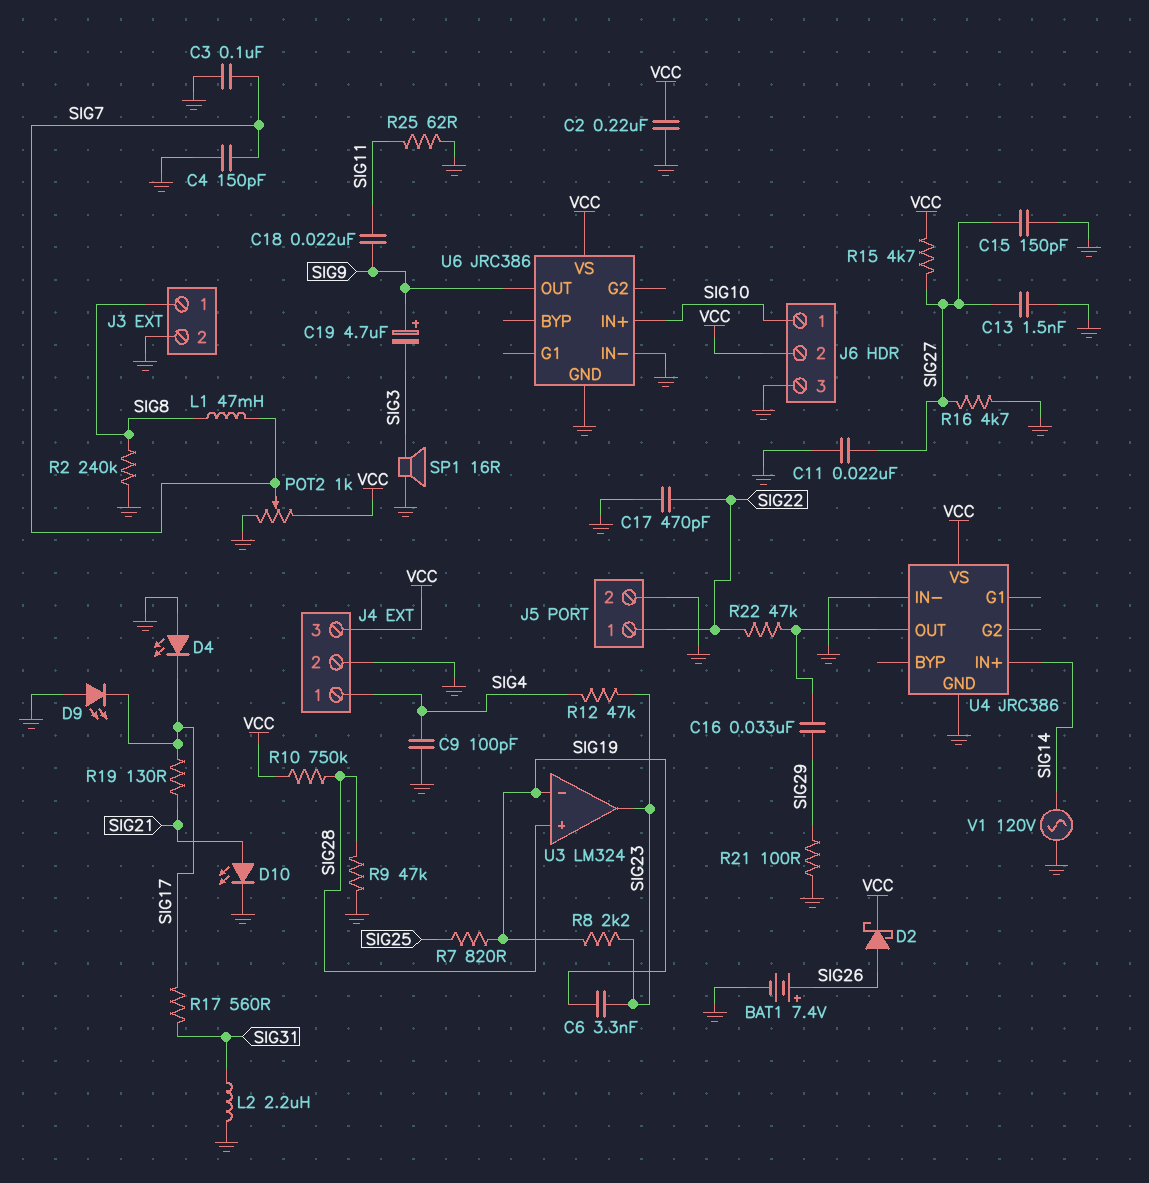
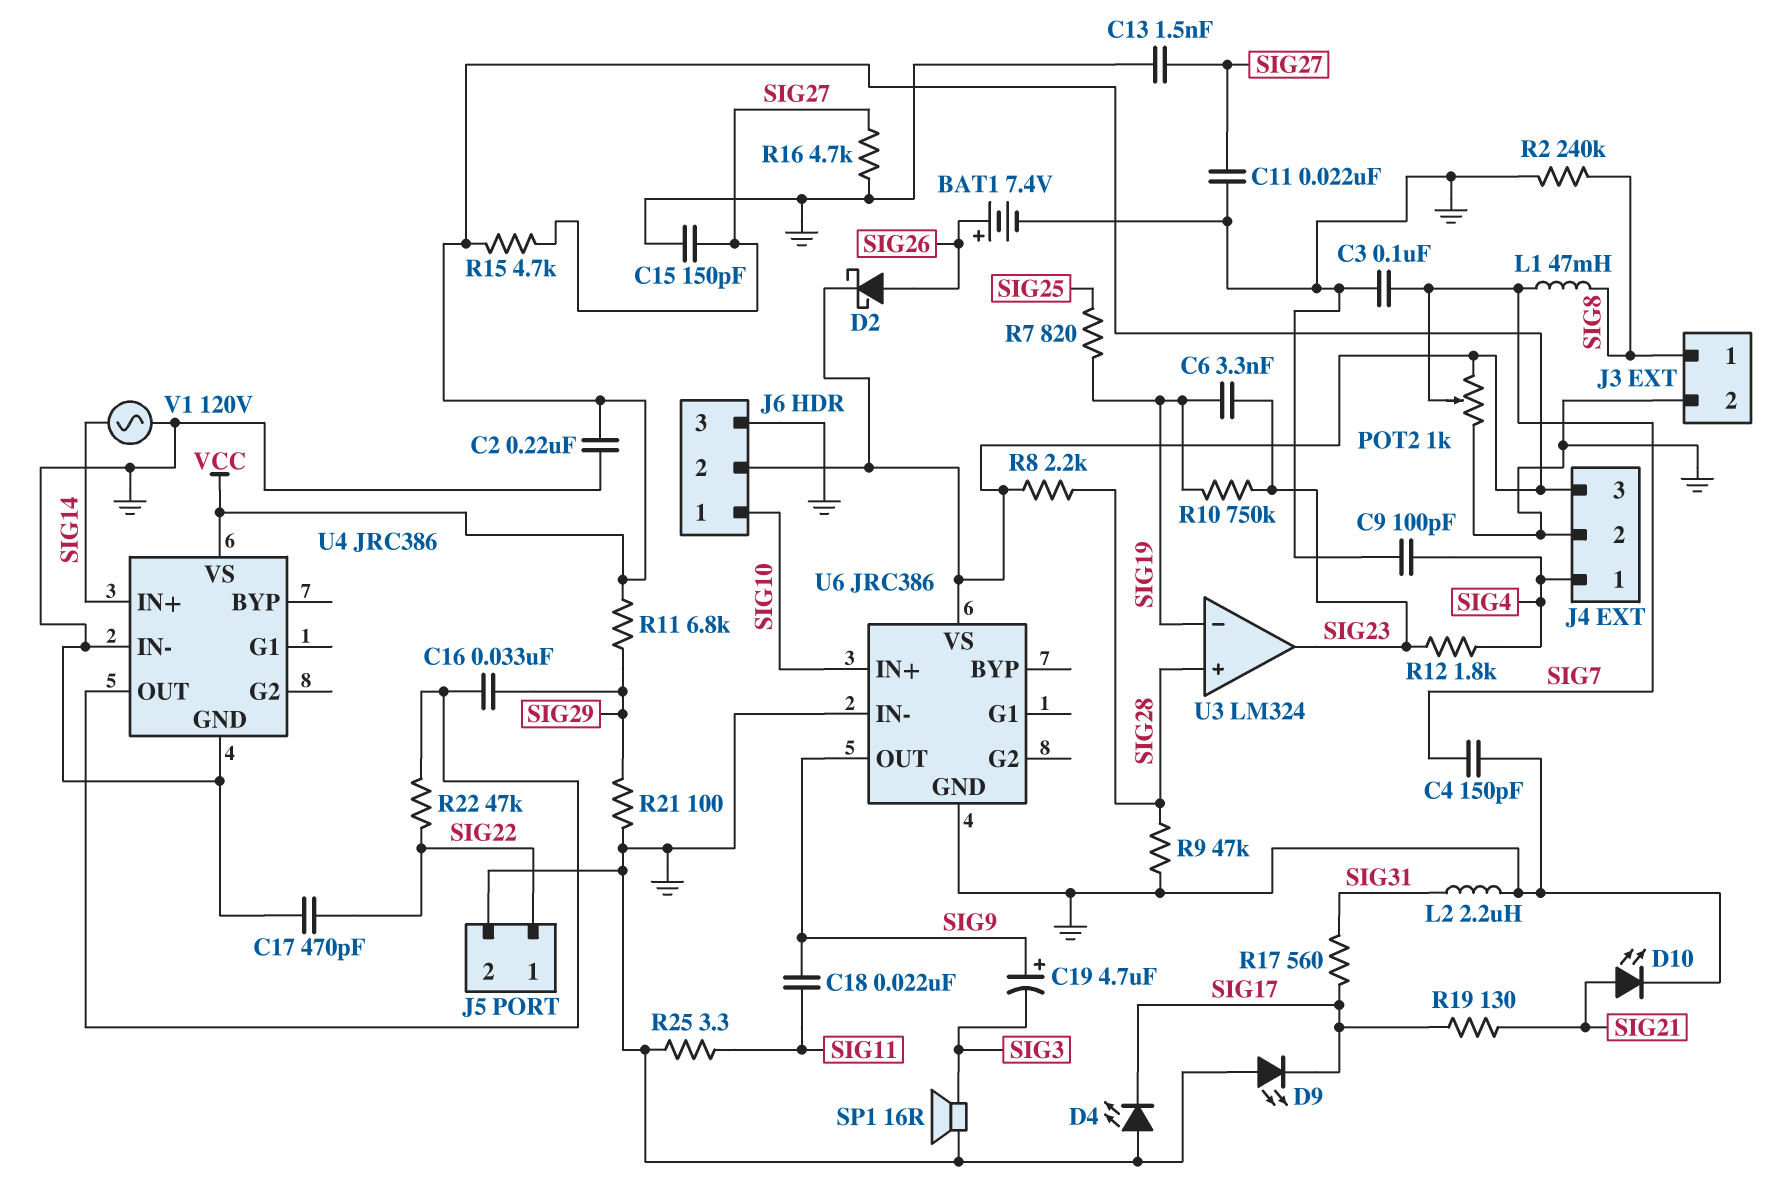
R8: 2.2k (SIG19, SIG23) -> 2.2k (SIG28, VCC)
R10: 750k (SIG28, VCC) -> 750k (SIG19, SIG23)
R11: none -> 6.8k (SIG29, VCC)
R12: 47k (SIG4, SIG23) -> 1.8k (SIG4, SIG23)
R25: 62 (GND, SIG11) -> 3.3 (GND, SIG11)

